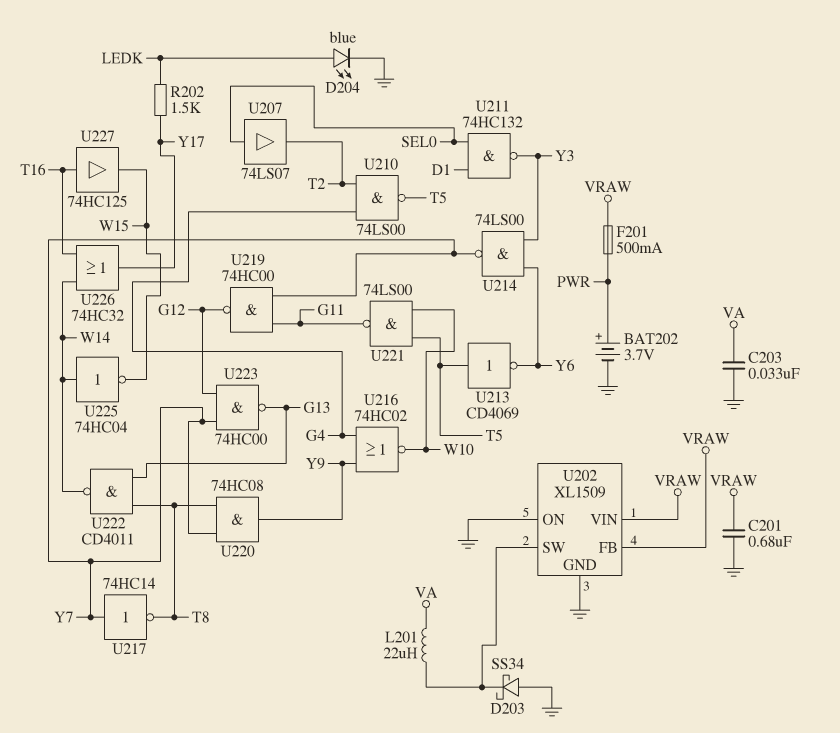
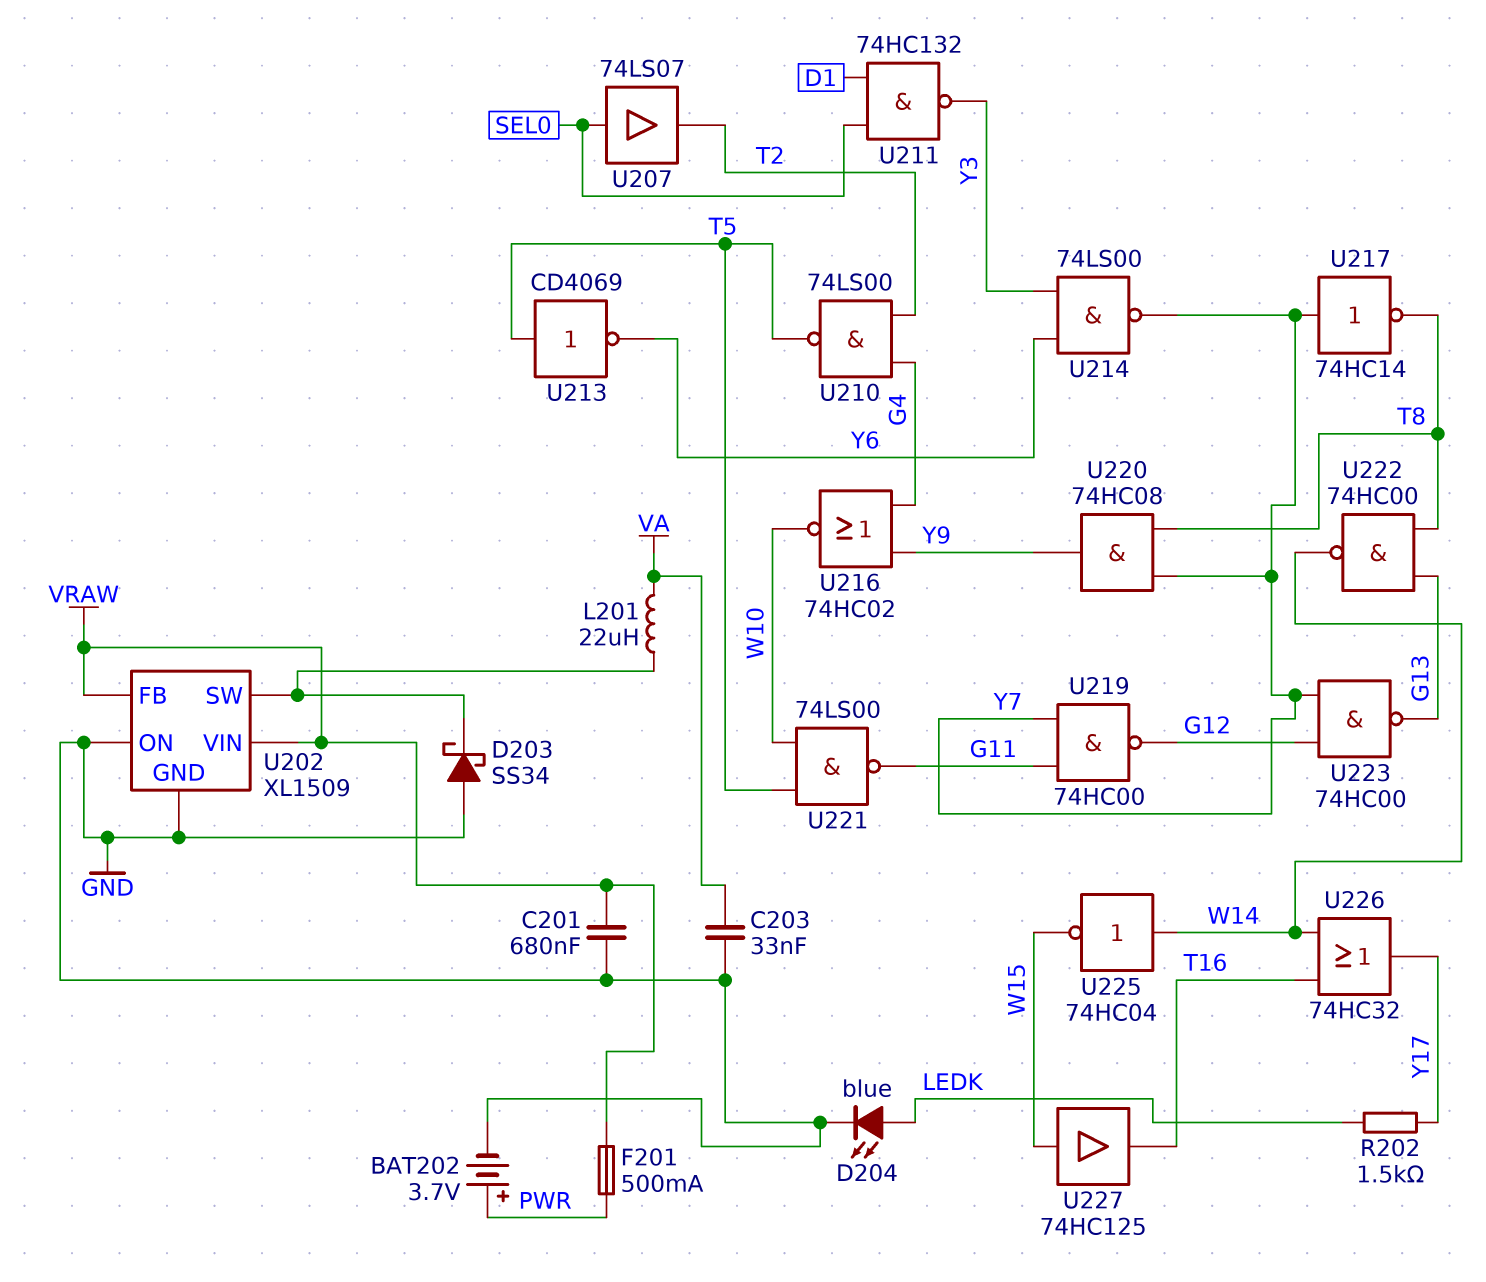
U222: NAND CD4011 (in G13, in T8, out W14) -> NAND 74HC00 (in G13, in T8, out W14)
U227: buffer 74HC125 (in T16, out W15) -> buffer 74HC125 (in W15, out T16)

